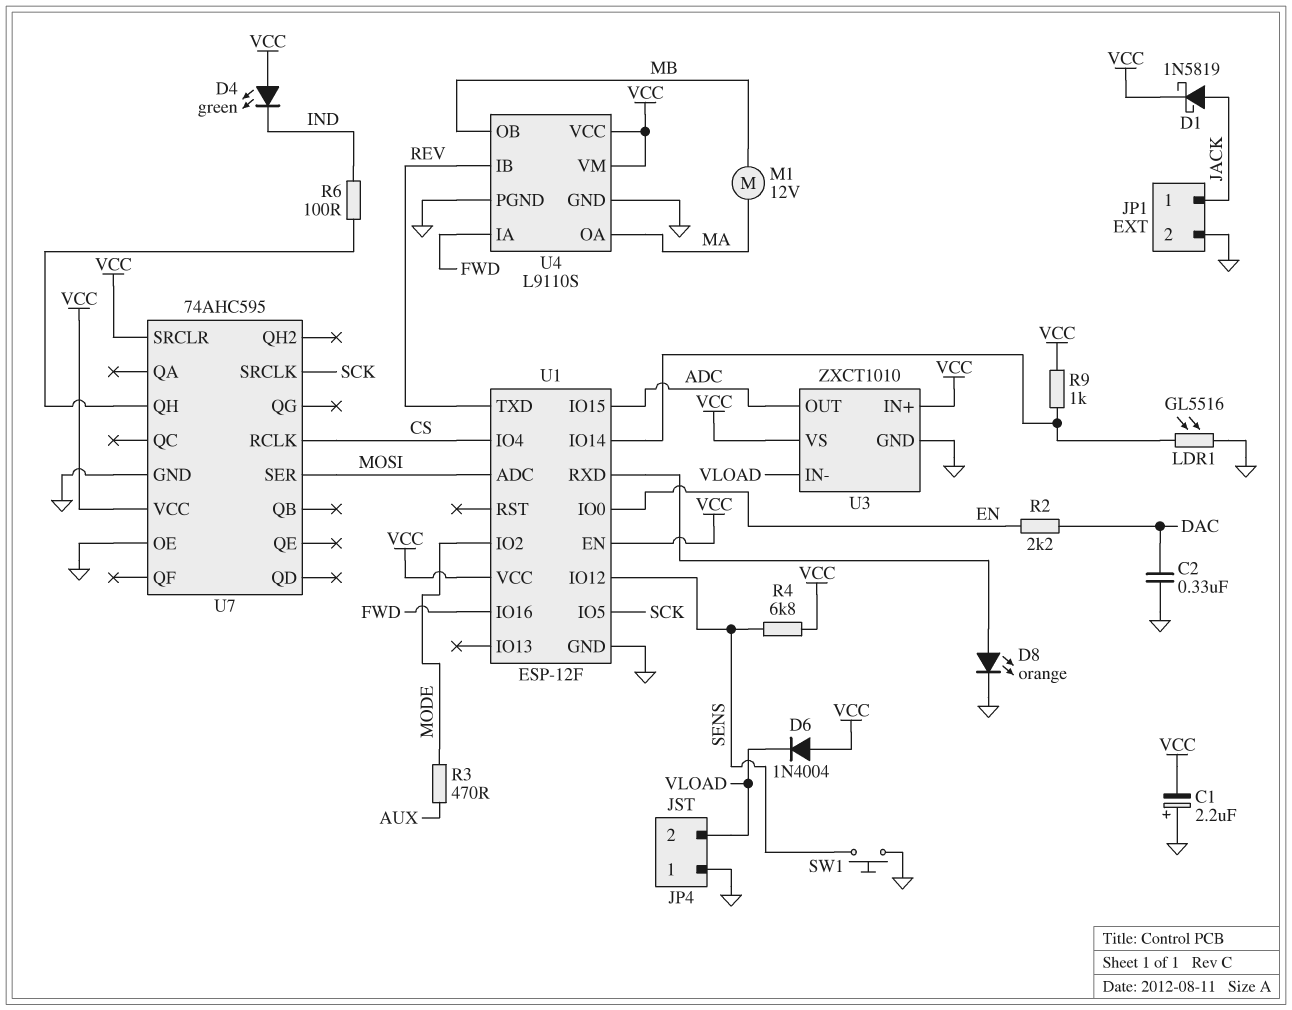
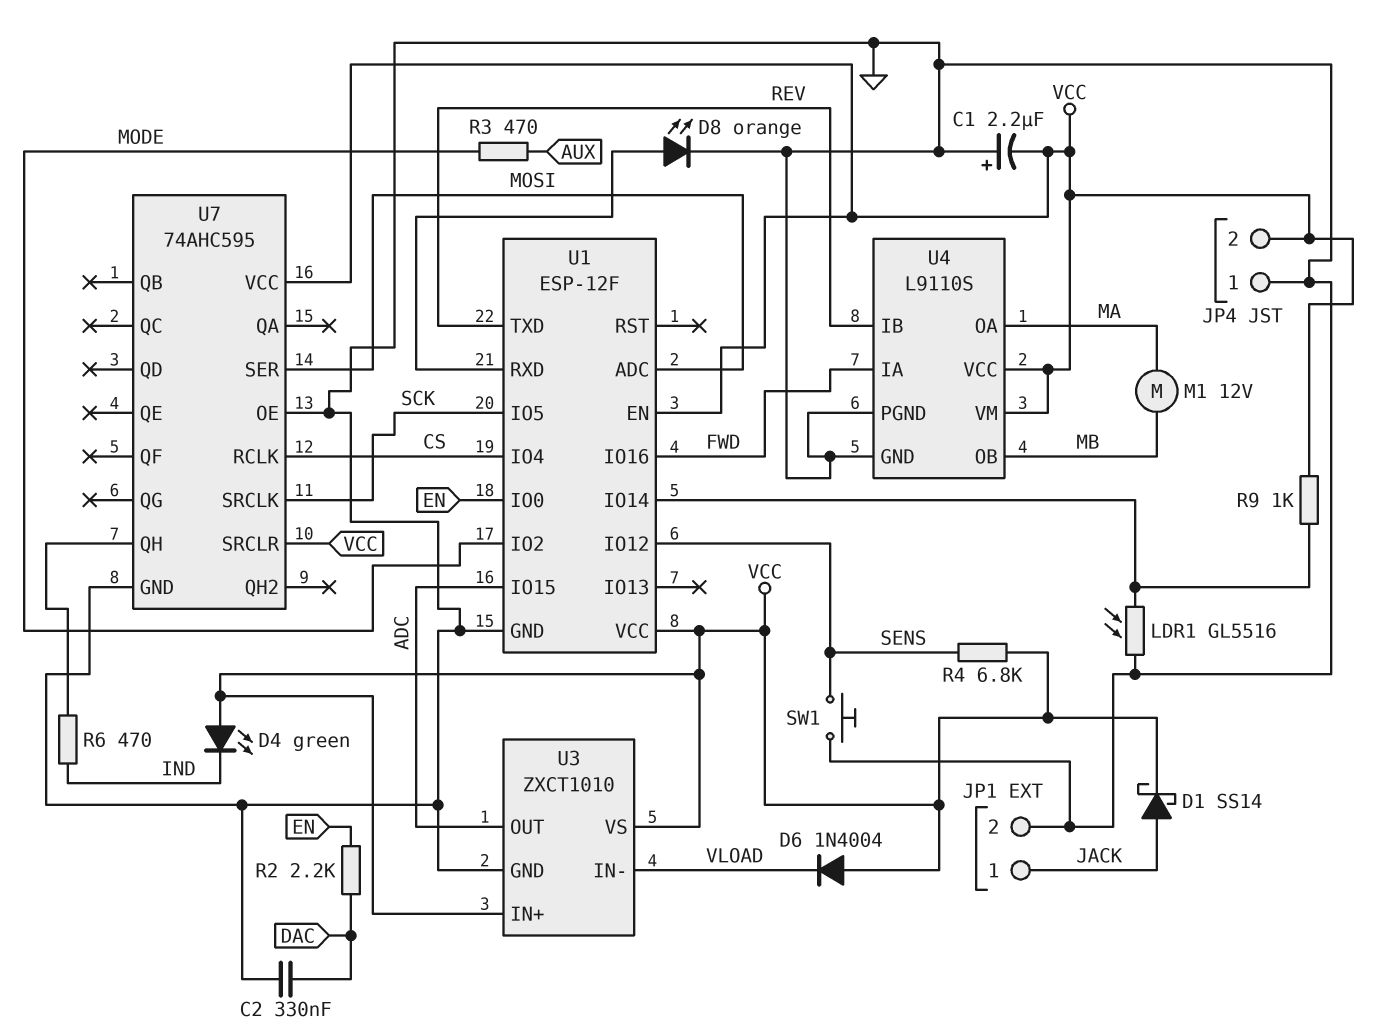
D1: schottky 1N5819 (A JACK, K VCC) -> schottky SS14 (A JACK, K VCC)
JP4 pin 2: VLOAD -> VCC
R6: 100 (IND, U7/QH) -> 470 (IND, U7/QH)

